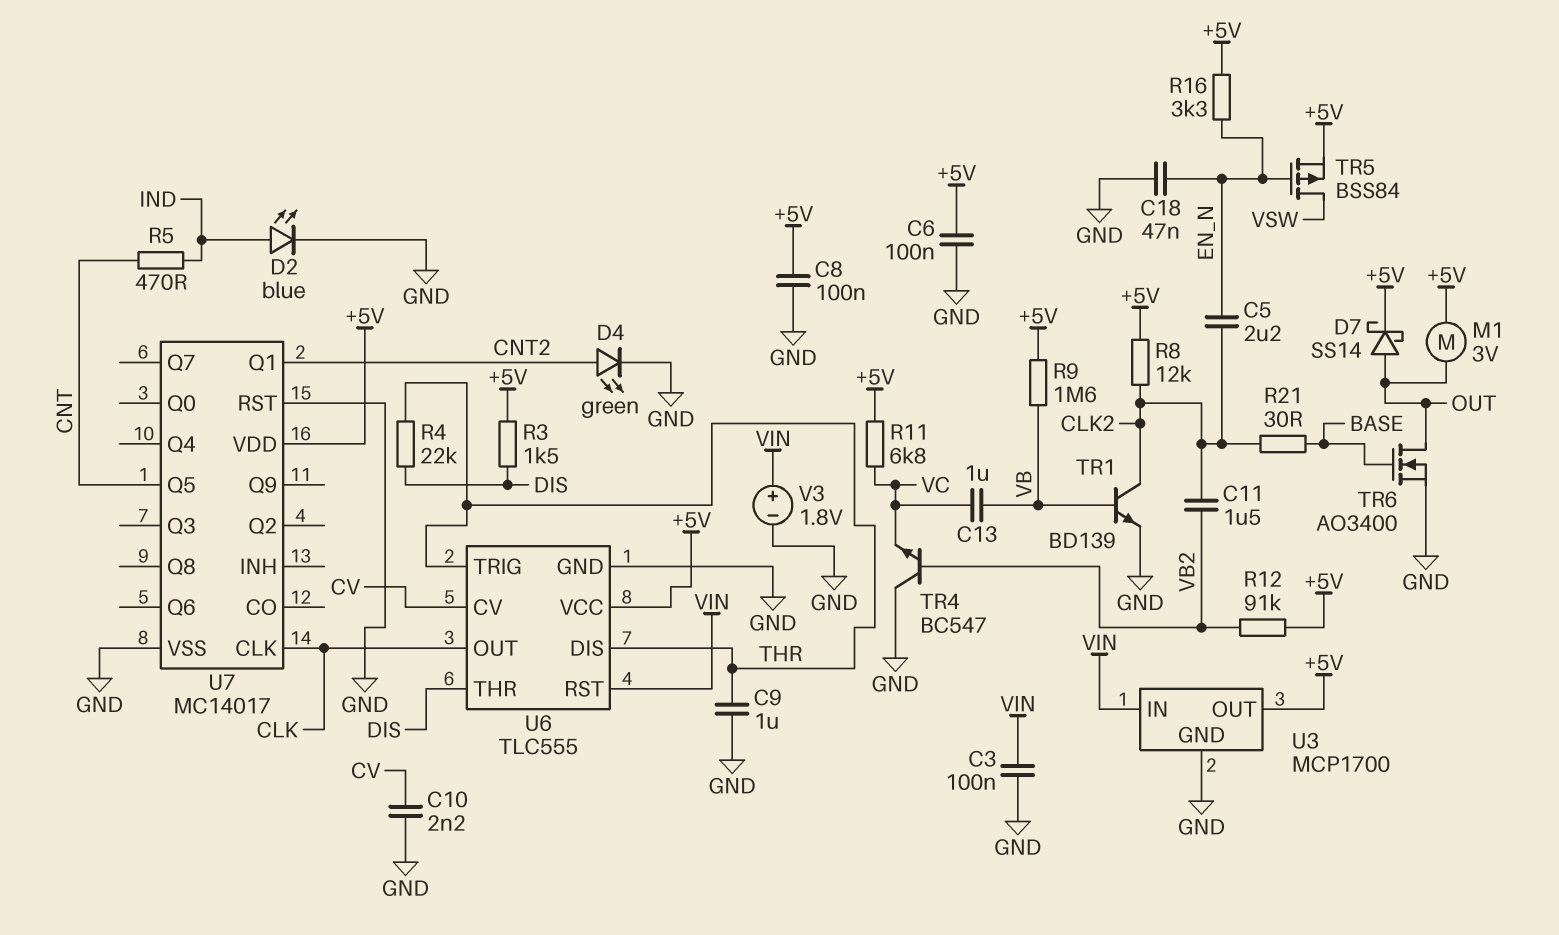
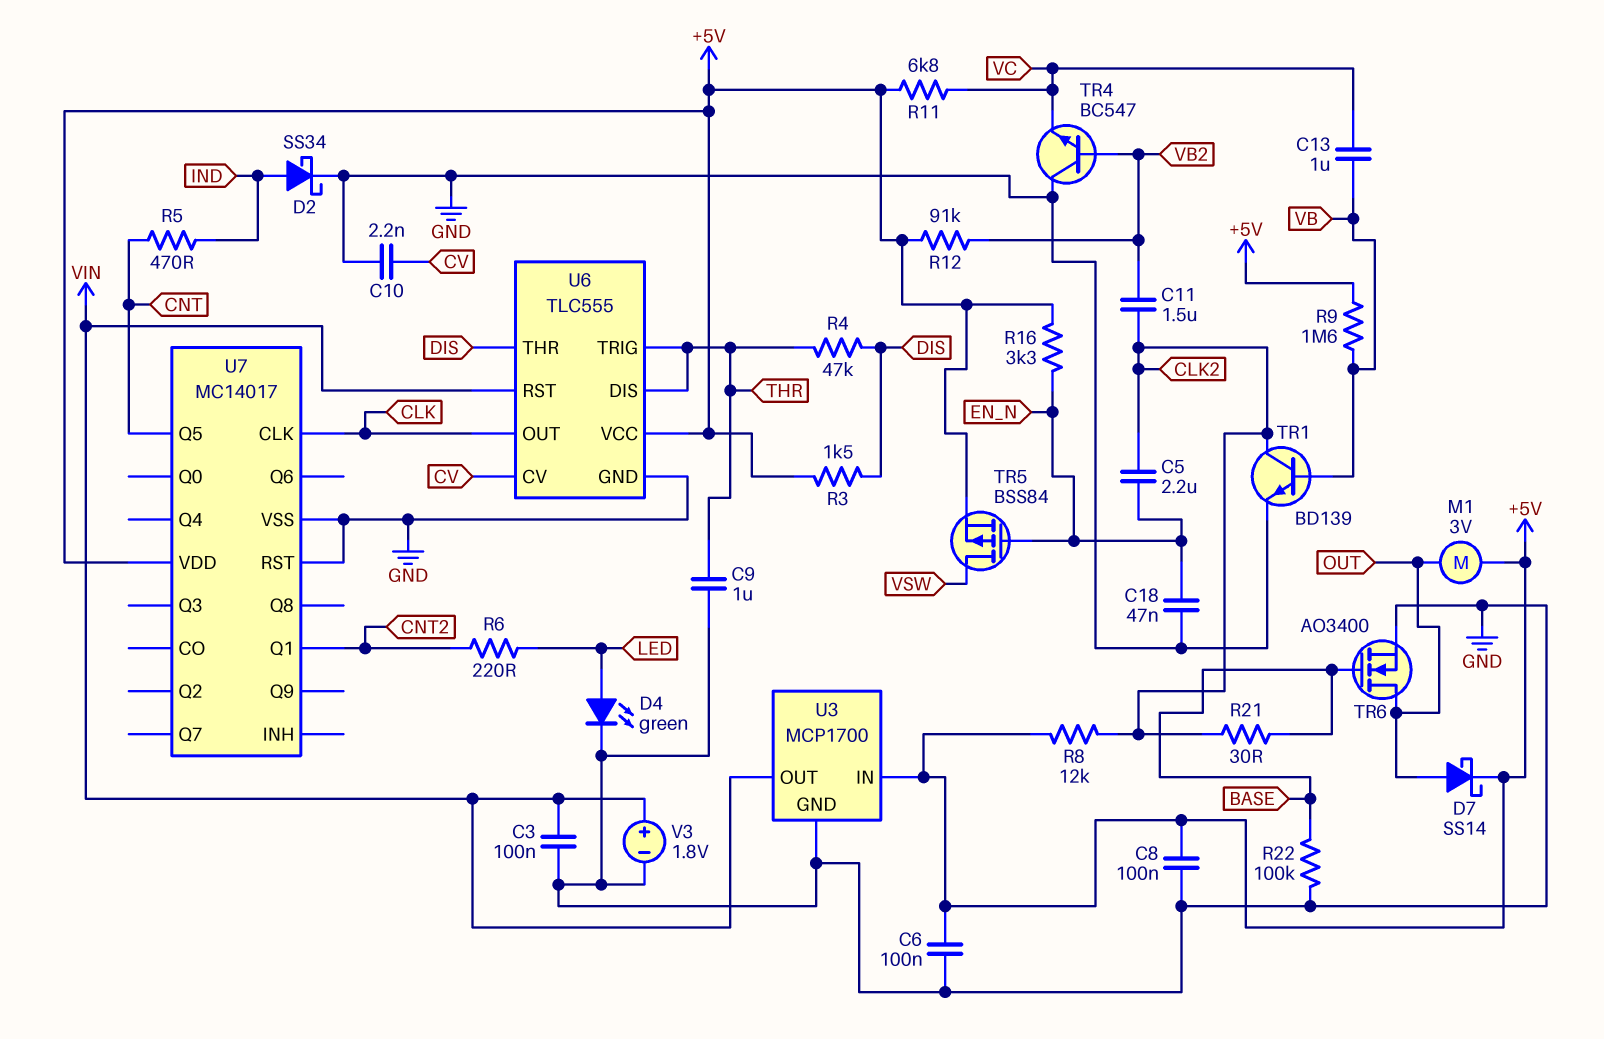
D2: LED blue (A IND, K GND) -> schottky SS34 (A IND, K GND)
D4: LED green (A CNT2, K GND) -> LED green (A LED, K GND)
R4: 22k (DIS, THR) -> 47k (DIS, THR)
R6: none -> 220 (CNT2, LED)
R22: none -> 100k (BASE, GND)
U3 pin IN: VIN -> +5V
U3 pin OUT: +5V -> VIN

